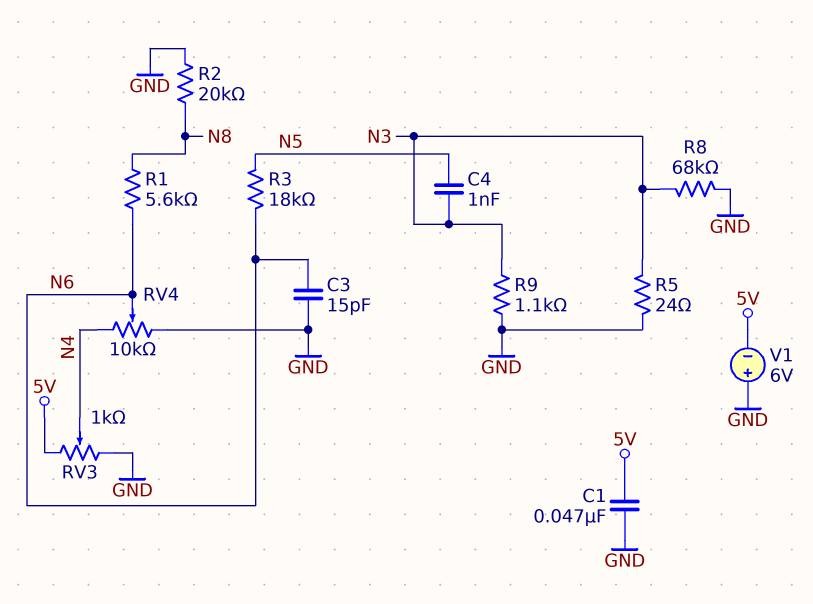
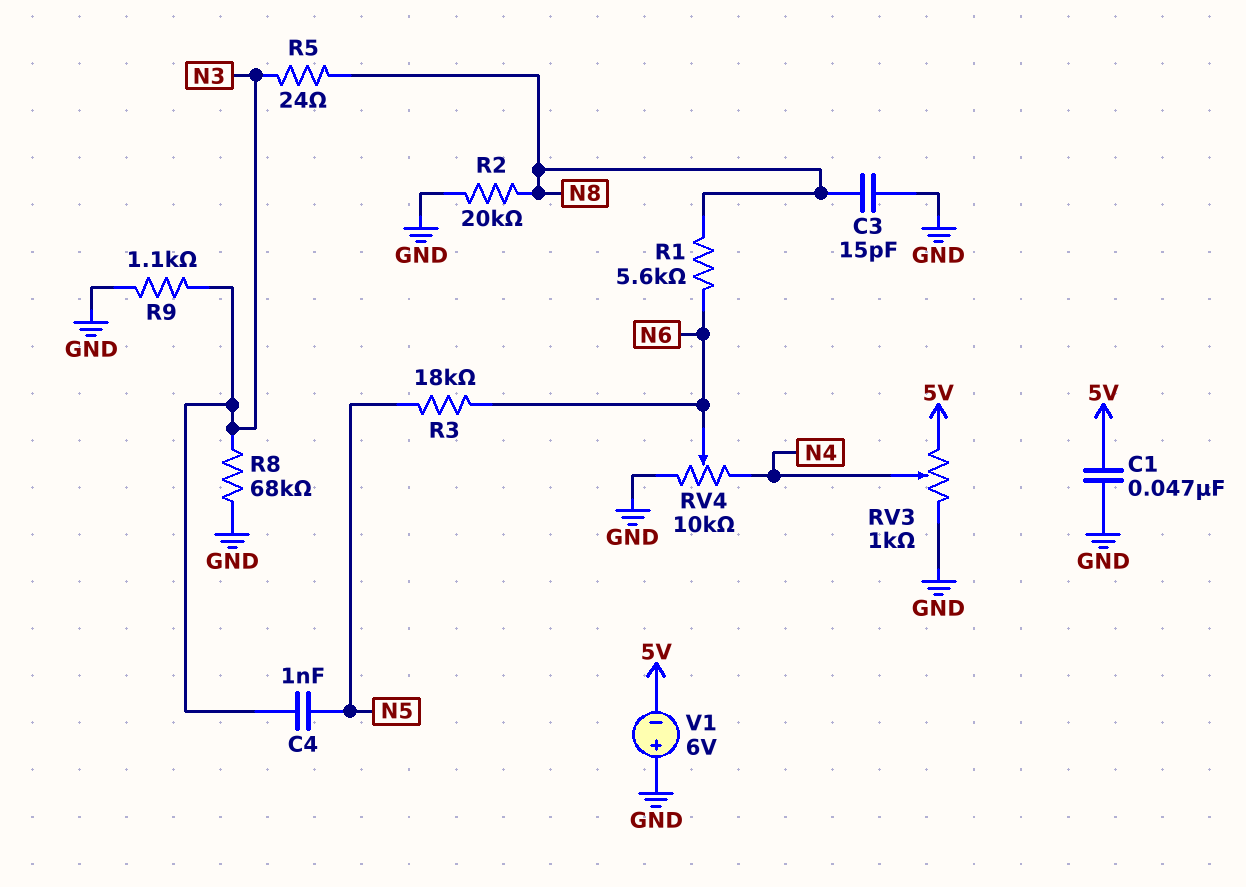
C3: 15pF (GND, N6) -> 15pF (GND, N8)
R5: 24 (GND, N3) -> 24 (N3, N8)

